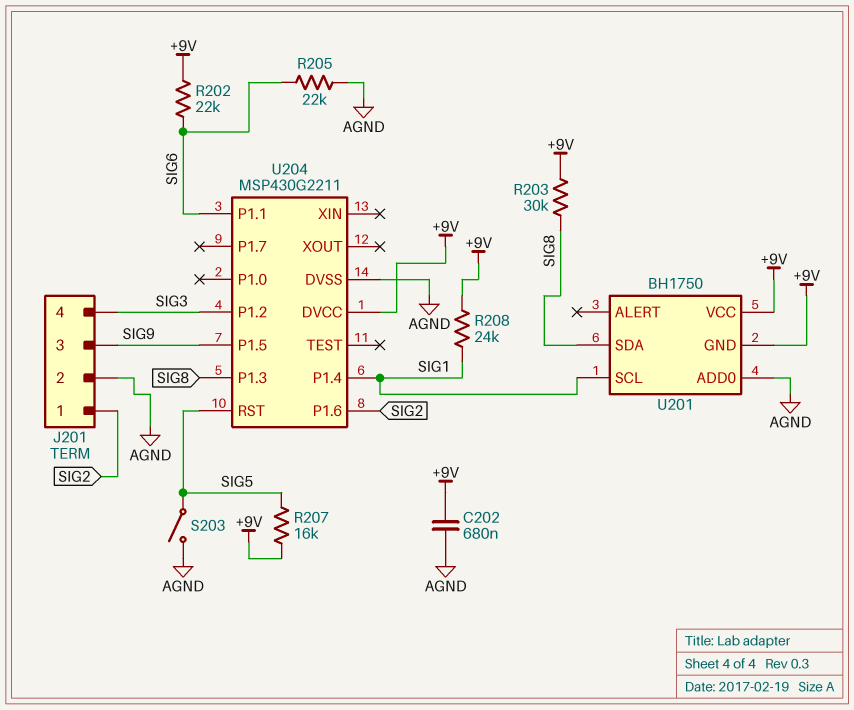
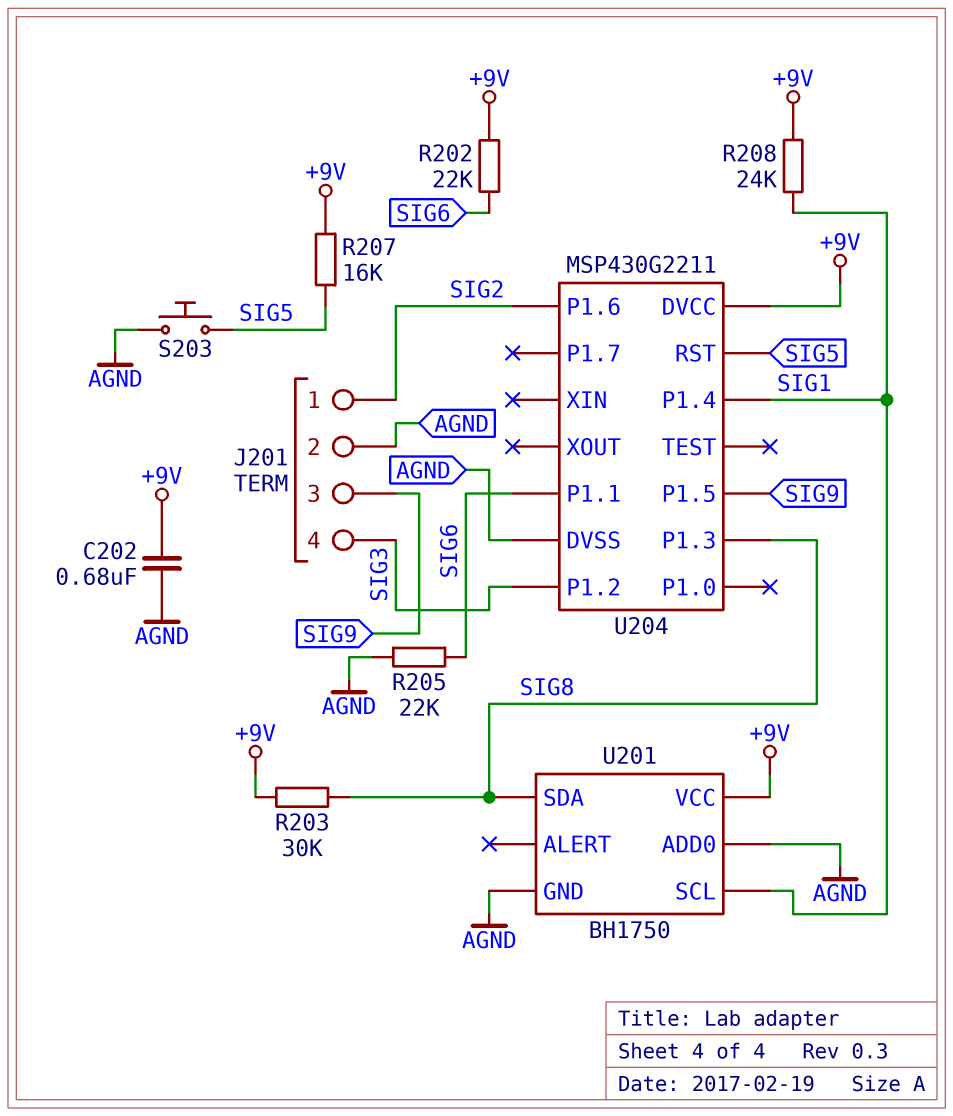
S203: switch (AGND, SIG5) -> button (AGND, SIG5)
U201 pin GND: +9V -> AGND

